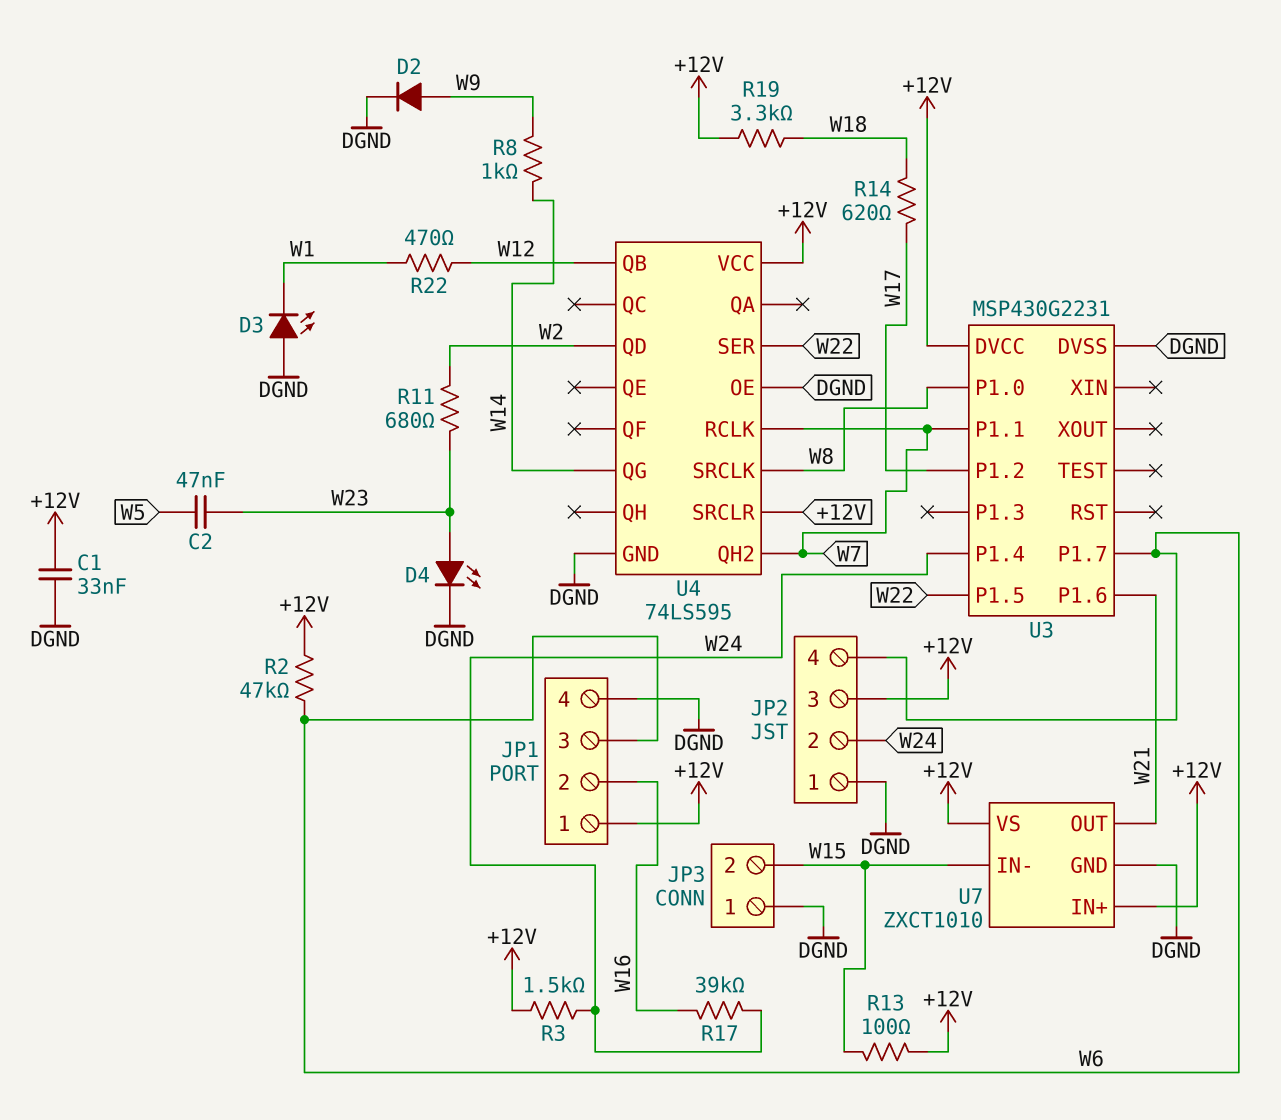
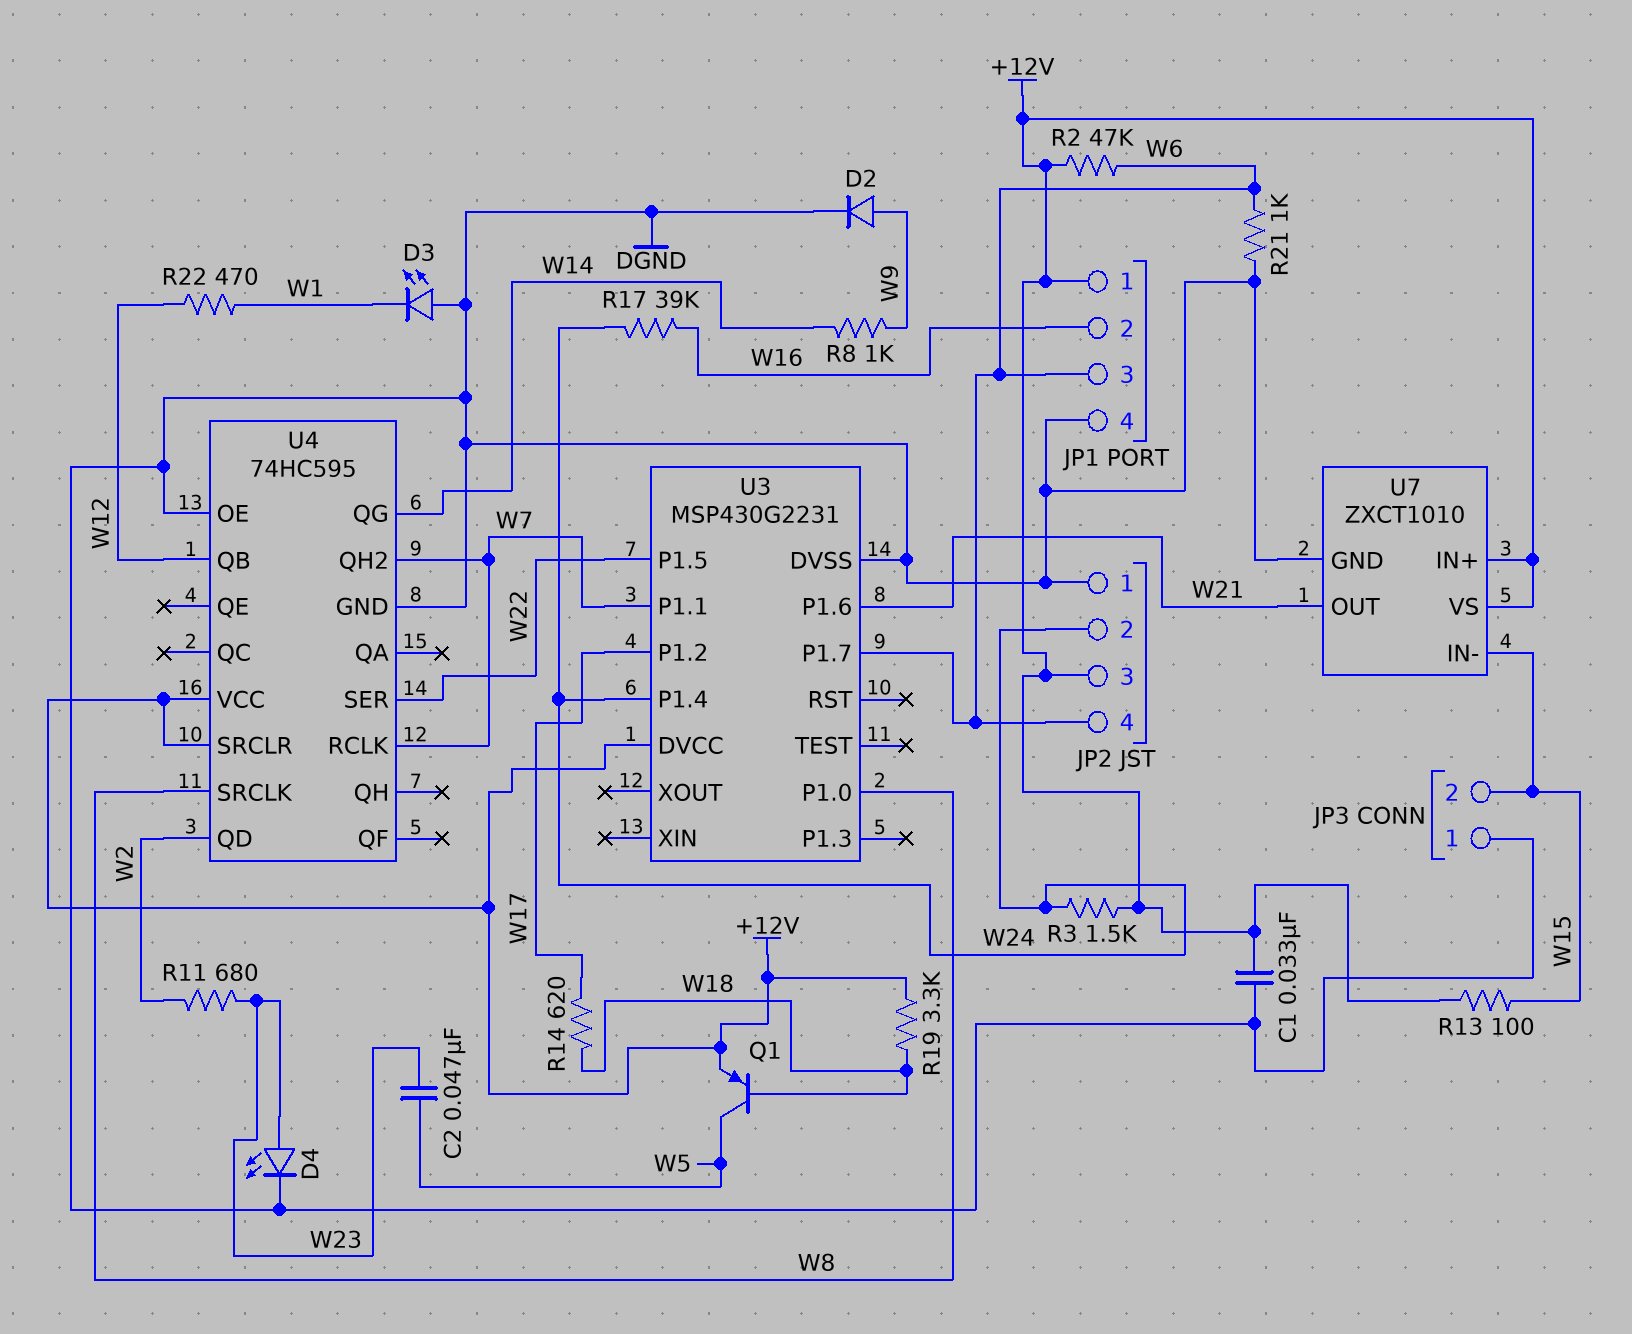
Q1: none -> PNP (B W18, C W5, E +12V)
R21: none -> 1k (DGND, W6)
U4: 74LS595 -> 74HC595

